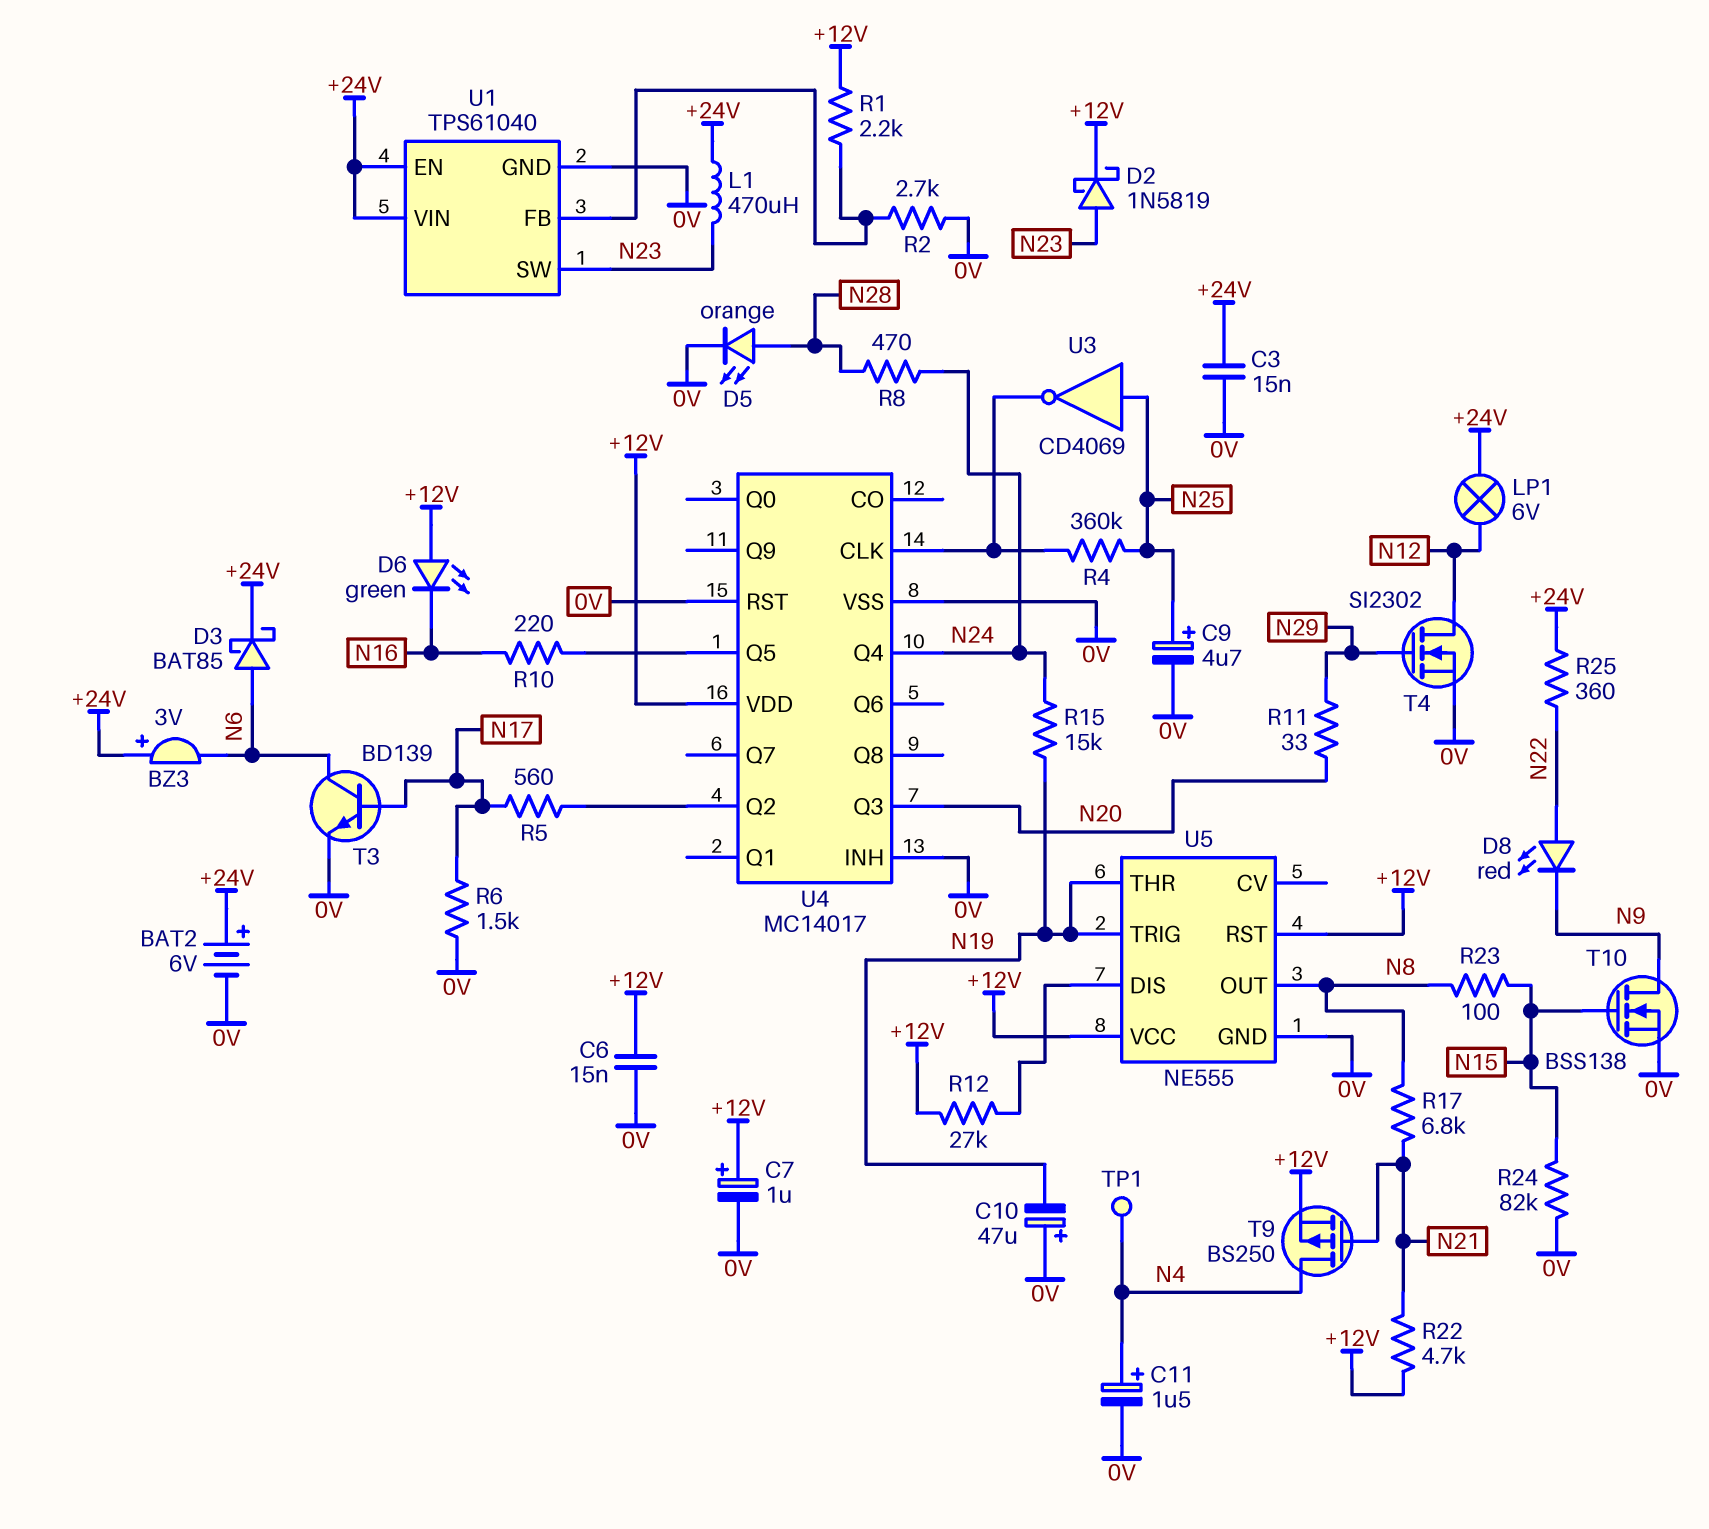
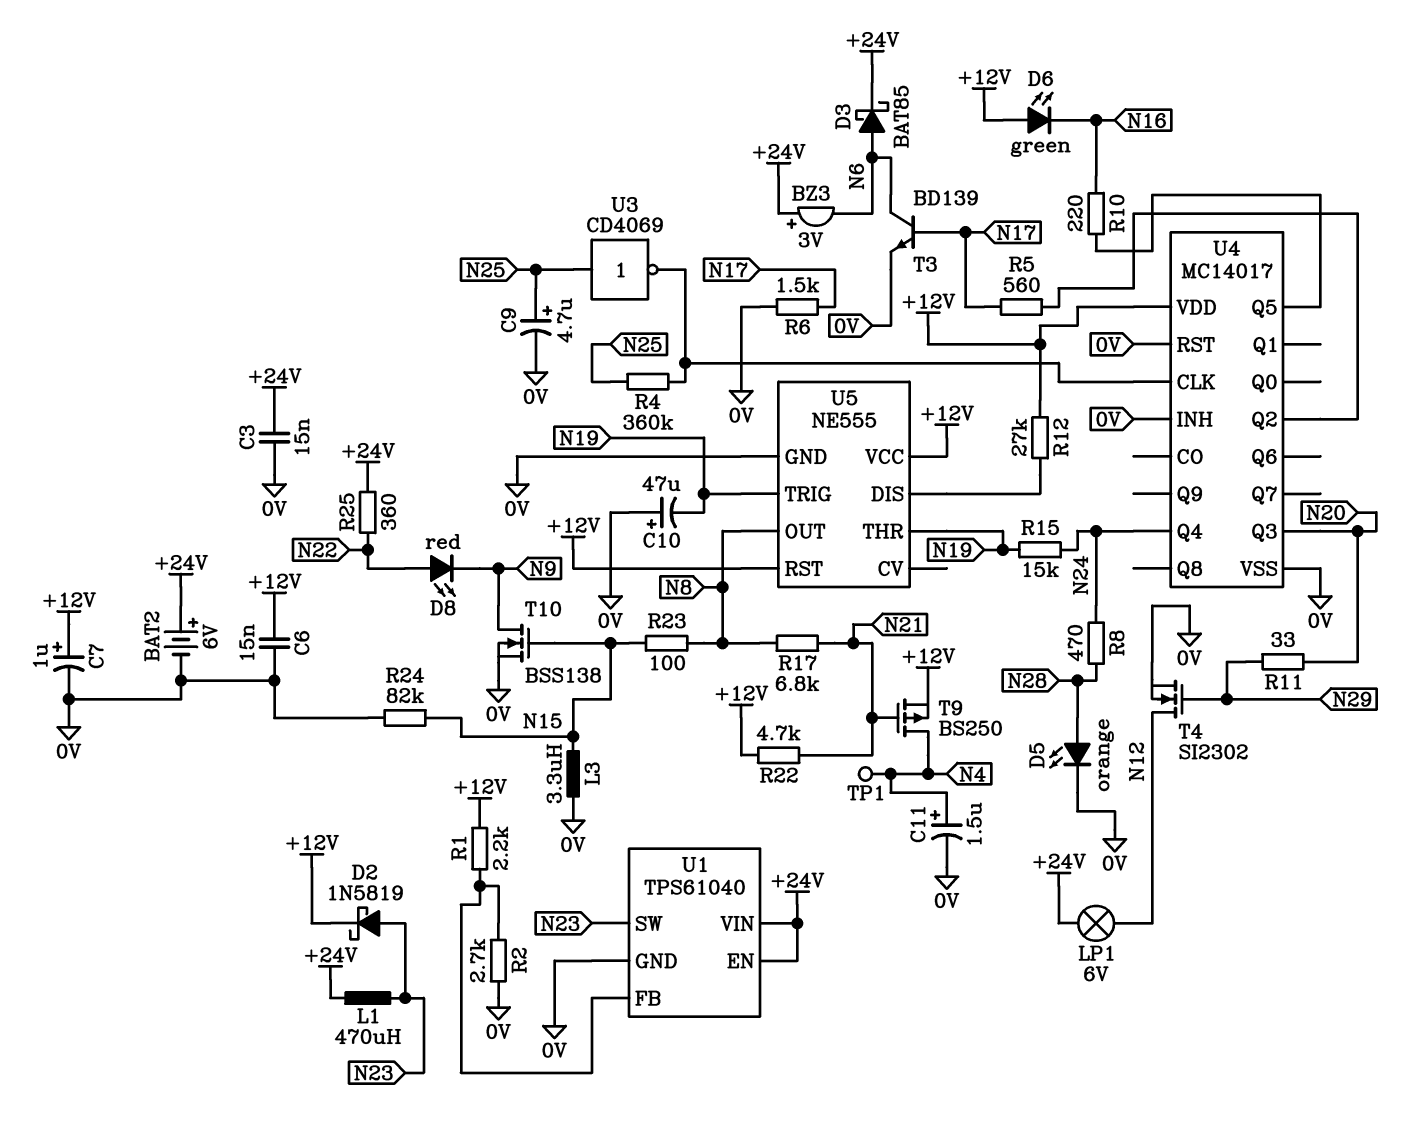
L3: none -> 3.3uH (0V, N15)

